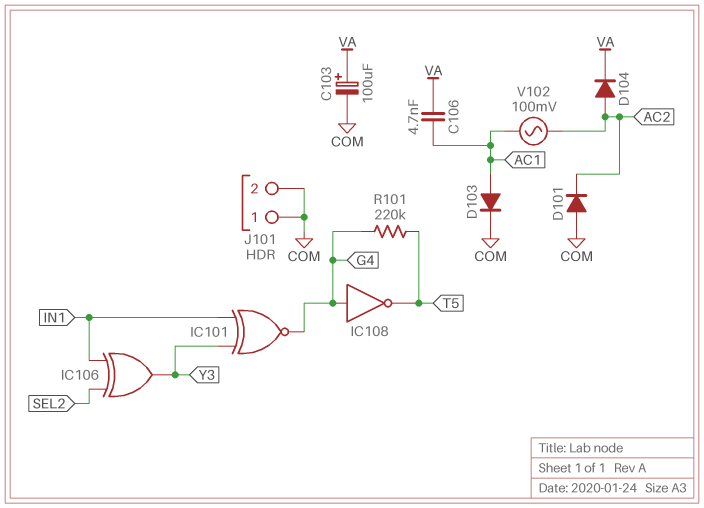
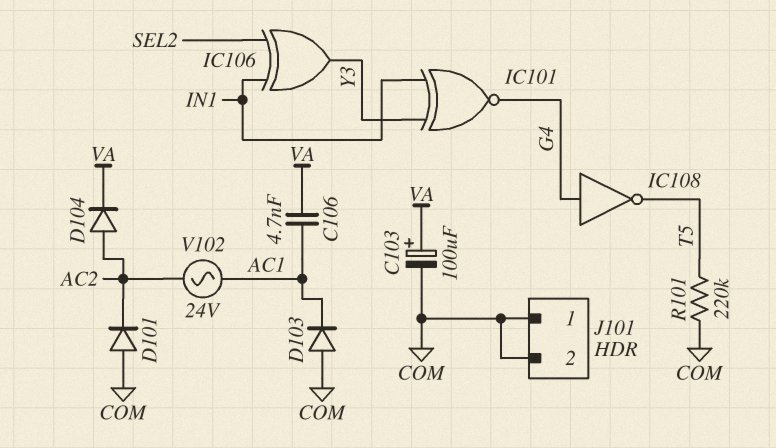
D103: diode (A AC1, K COM) -> diode (A COM, K AC1)
R101: 220k (G4, T5) -> 220k (COM, T5)
V102: AC 100mV (AC1, AC2) -> AC 24V (AC1, AC2)

